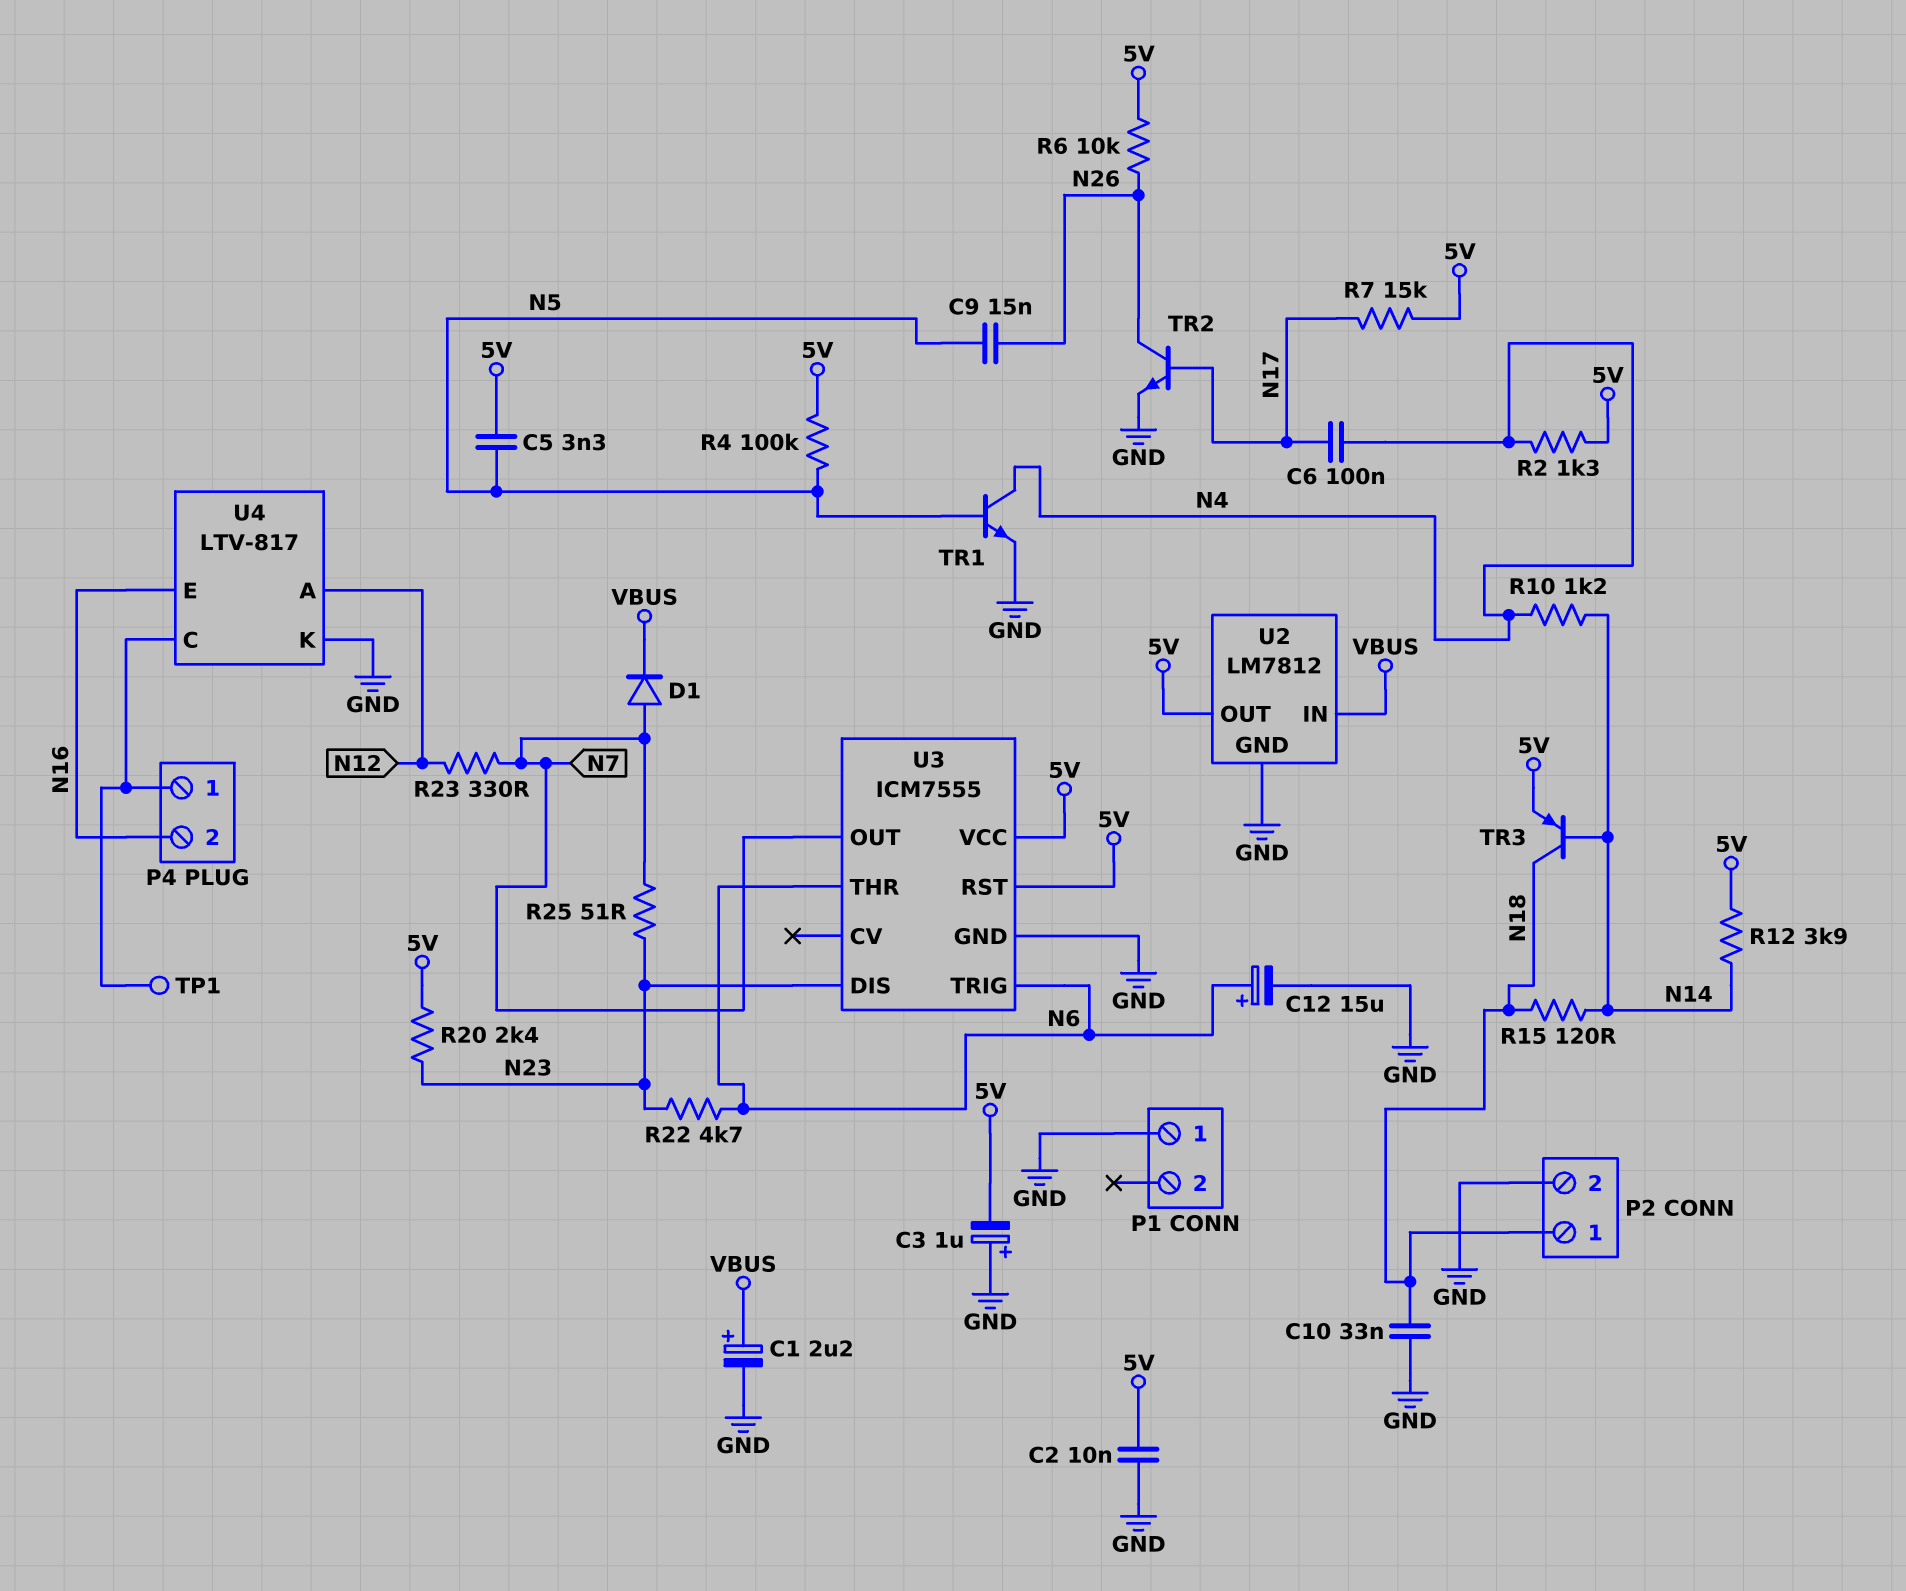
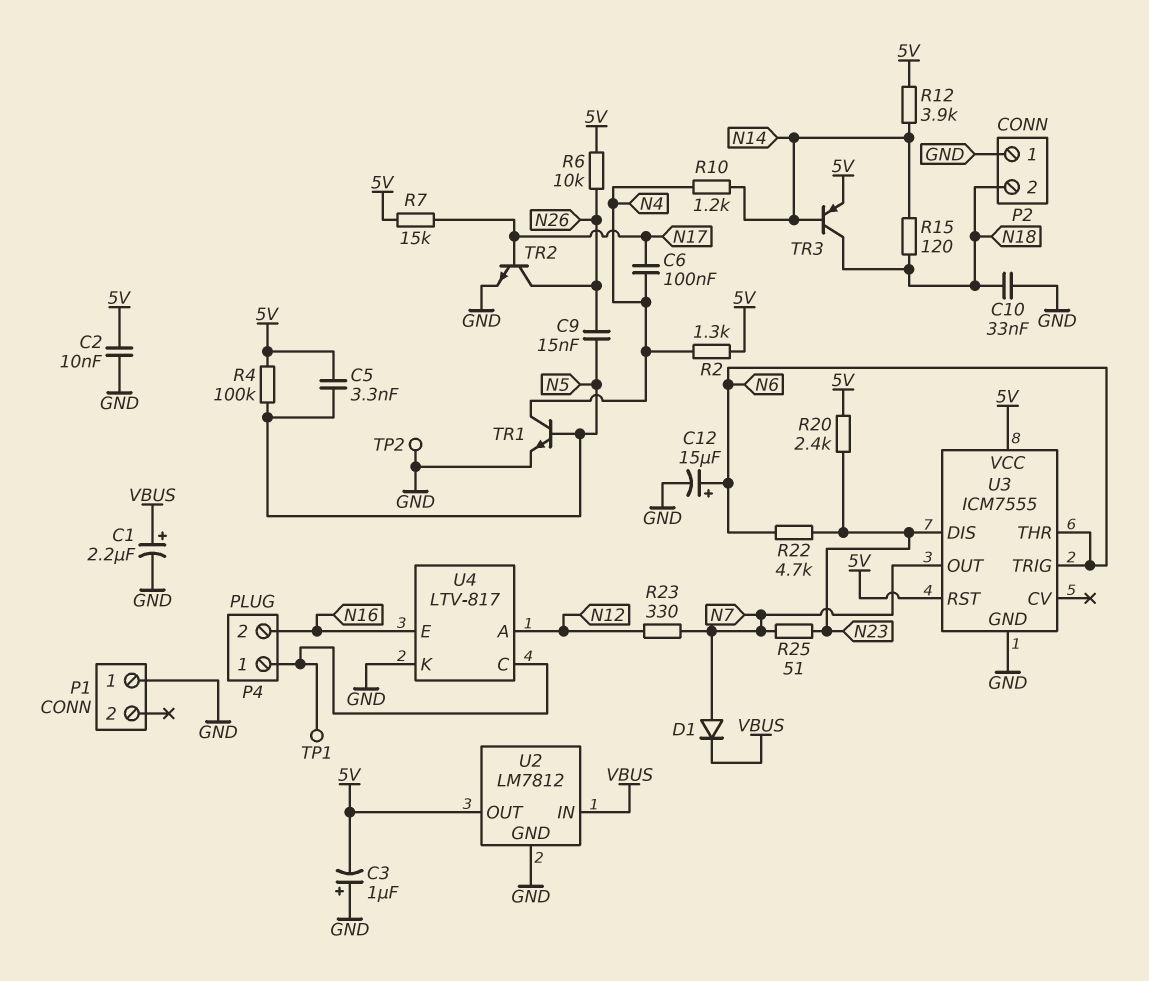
P2 pin 1: N18 -> GND
P2 pin 2: GND -> N18
TP2: none -> test point (GND)

